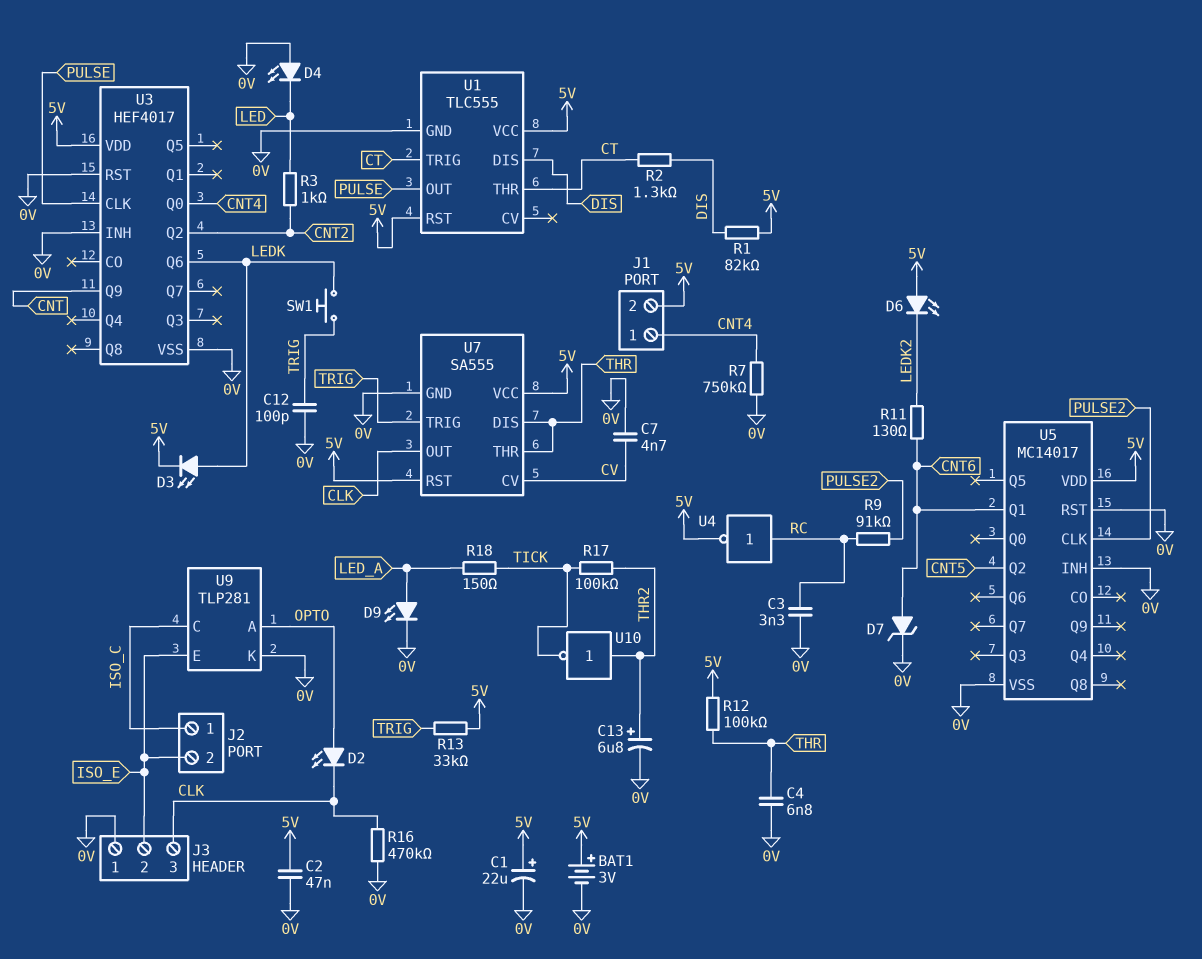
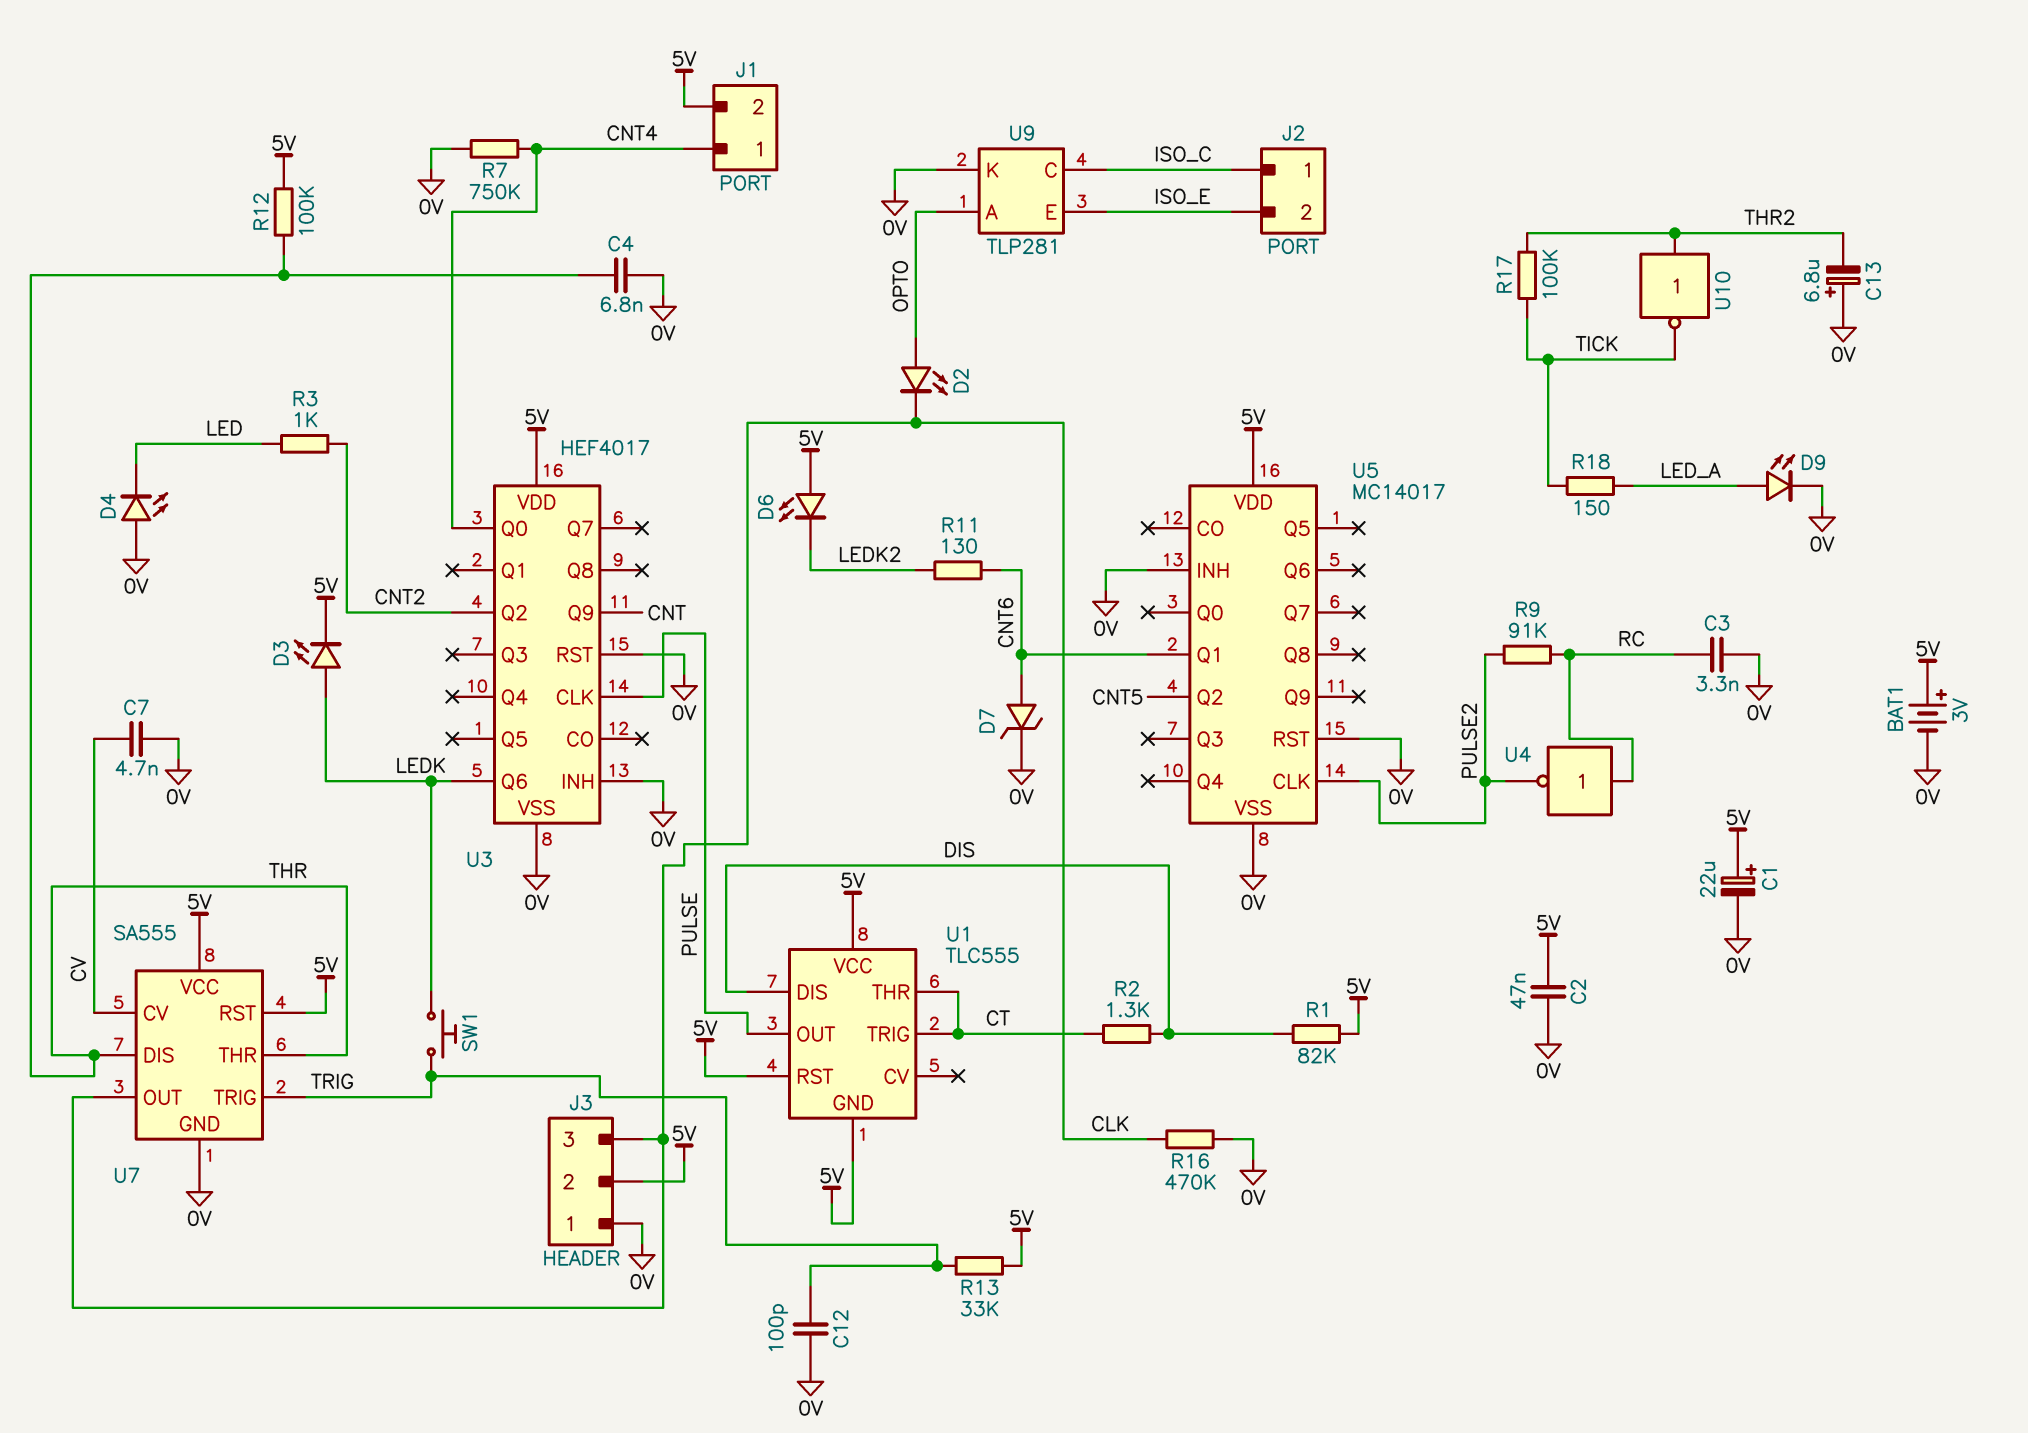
C13: 6.8uF (plus THR2, minus 0V) -> 6.8uF (plus 0V, minus THR2)
J3 pin 2: ISO_E -> 5V
U1 pin GND: 0V -> 5V
U4: NOT (in RC, out 5V) -> NOT (in RC, out PULSE2)

